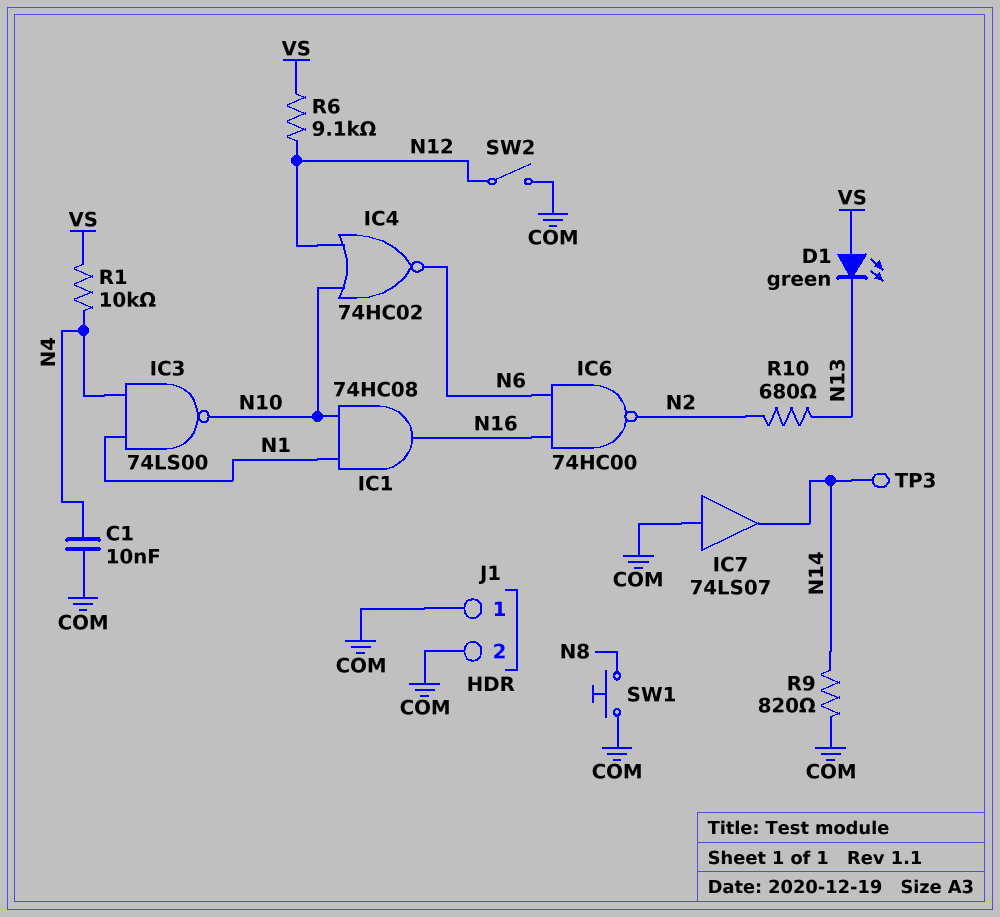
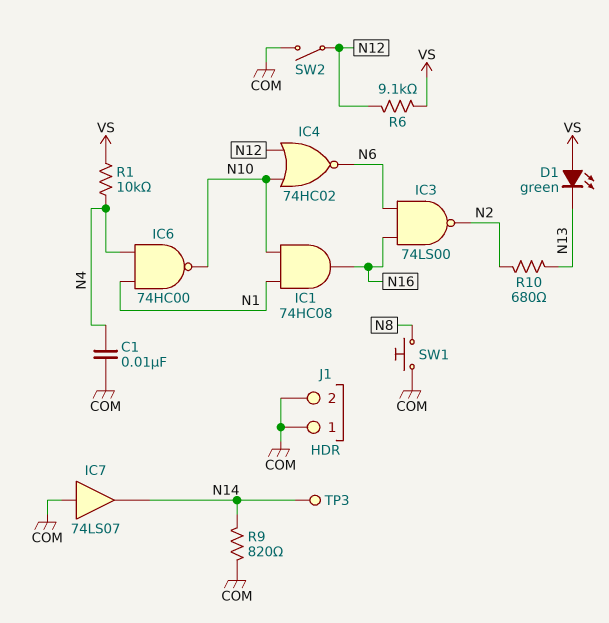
IC3: NAND 74LS00 (in N1, in N4, out N10) -> NAND 74LS00 (in N6, in N16, out N2)
IC6: NAND 74HC00 (in N6, in N16, out N2) -> NAND 74HC00 (in N1, in N4, out N10)

